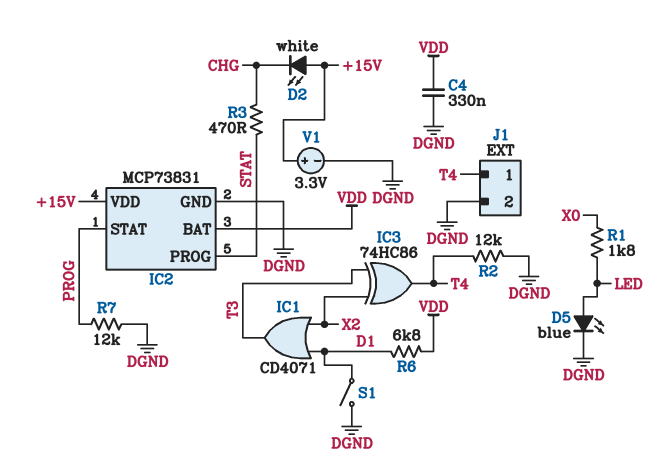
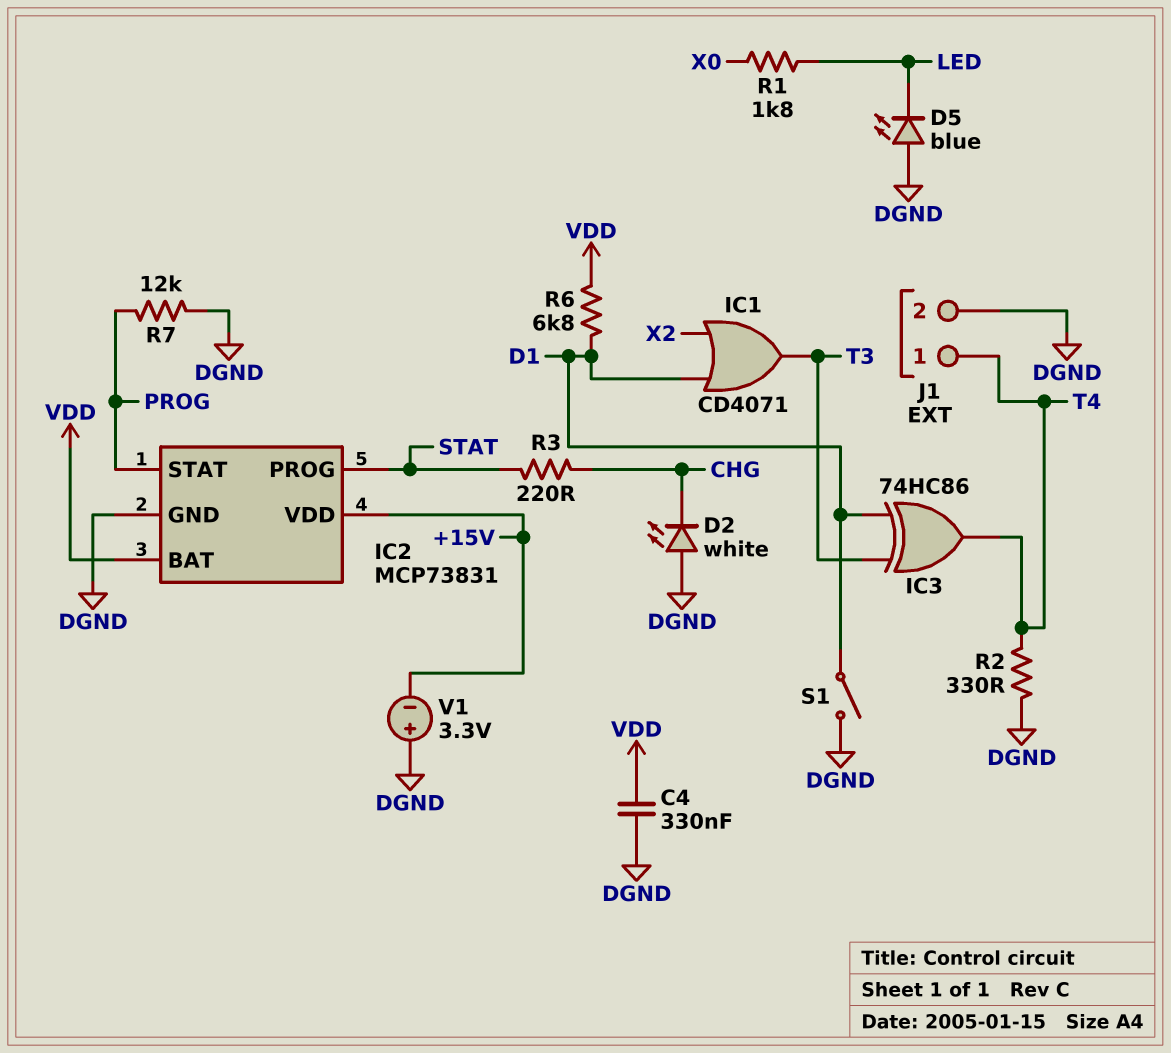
D2: LED white (A +15V, K CHG) -> LED white (A DGND, K CHG)
D5: LED blue (A LED, K DGND) -> LED blue (A DGND, K LED)
IC3: XOR 74HC86 (in T3, in X2, out T4) -> XOR 74HC86 (in D1, in T3, out T4)
R2: 12k (DGND, T4) -> 330 (DGND, T4)
R3: 470 (CHG, STAT) -> 220 (CHG, STAT)
V1: 3.3V (plus +15V, minus DGND) -> 3.3V (plus DGND, minus +15V)

